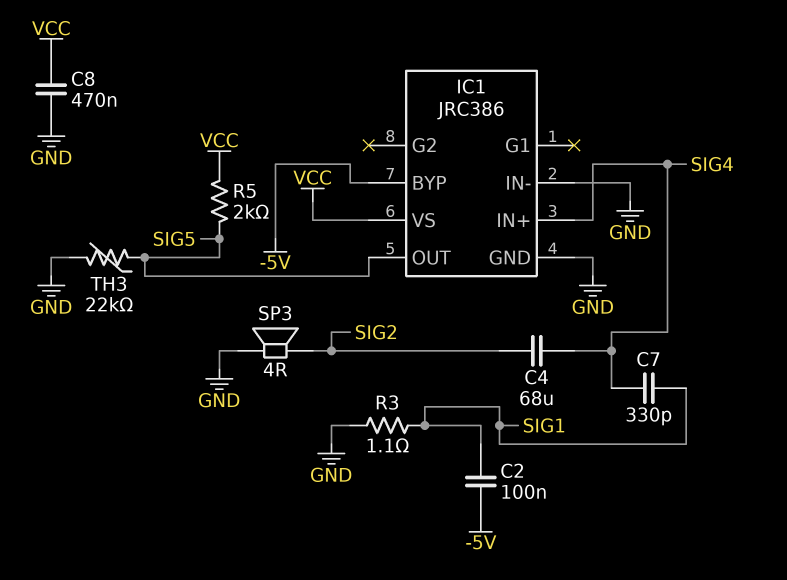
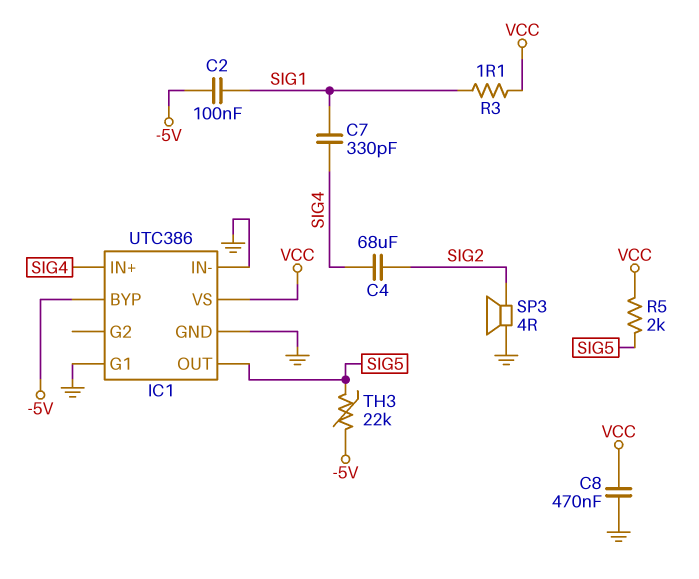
IC1: JRC386 -> UTC386
IC1 pin G1: none -> GND
R3: 1.1 (GND, SIG1) -> 1.1 (SIG1, VCC)
TH3: 22k (GND, SIG5) -> 22k (-5V, SIG5)

